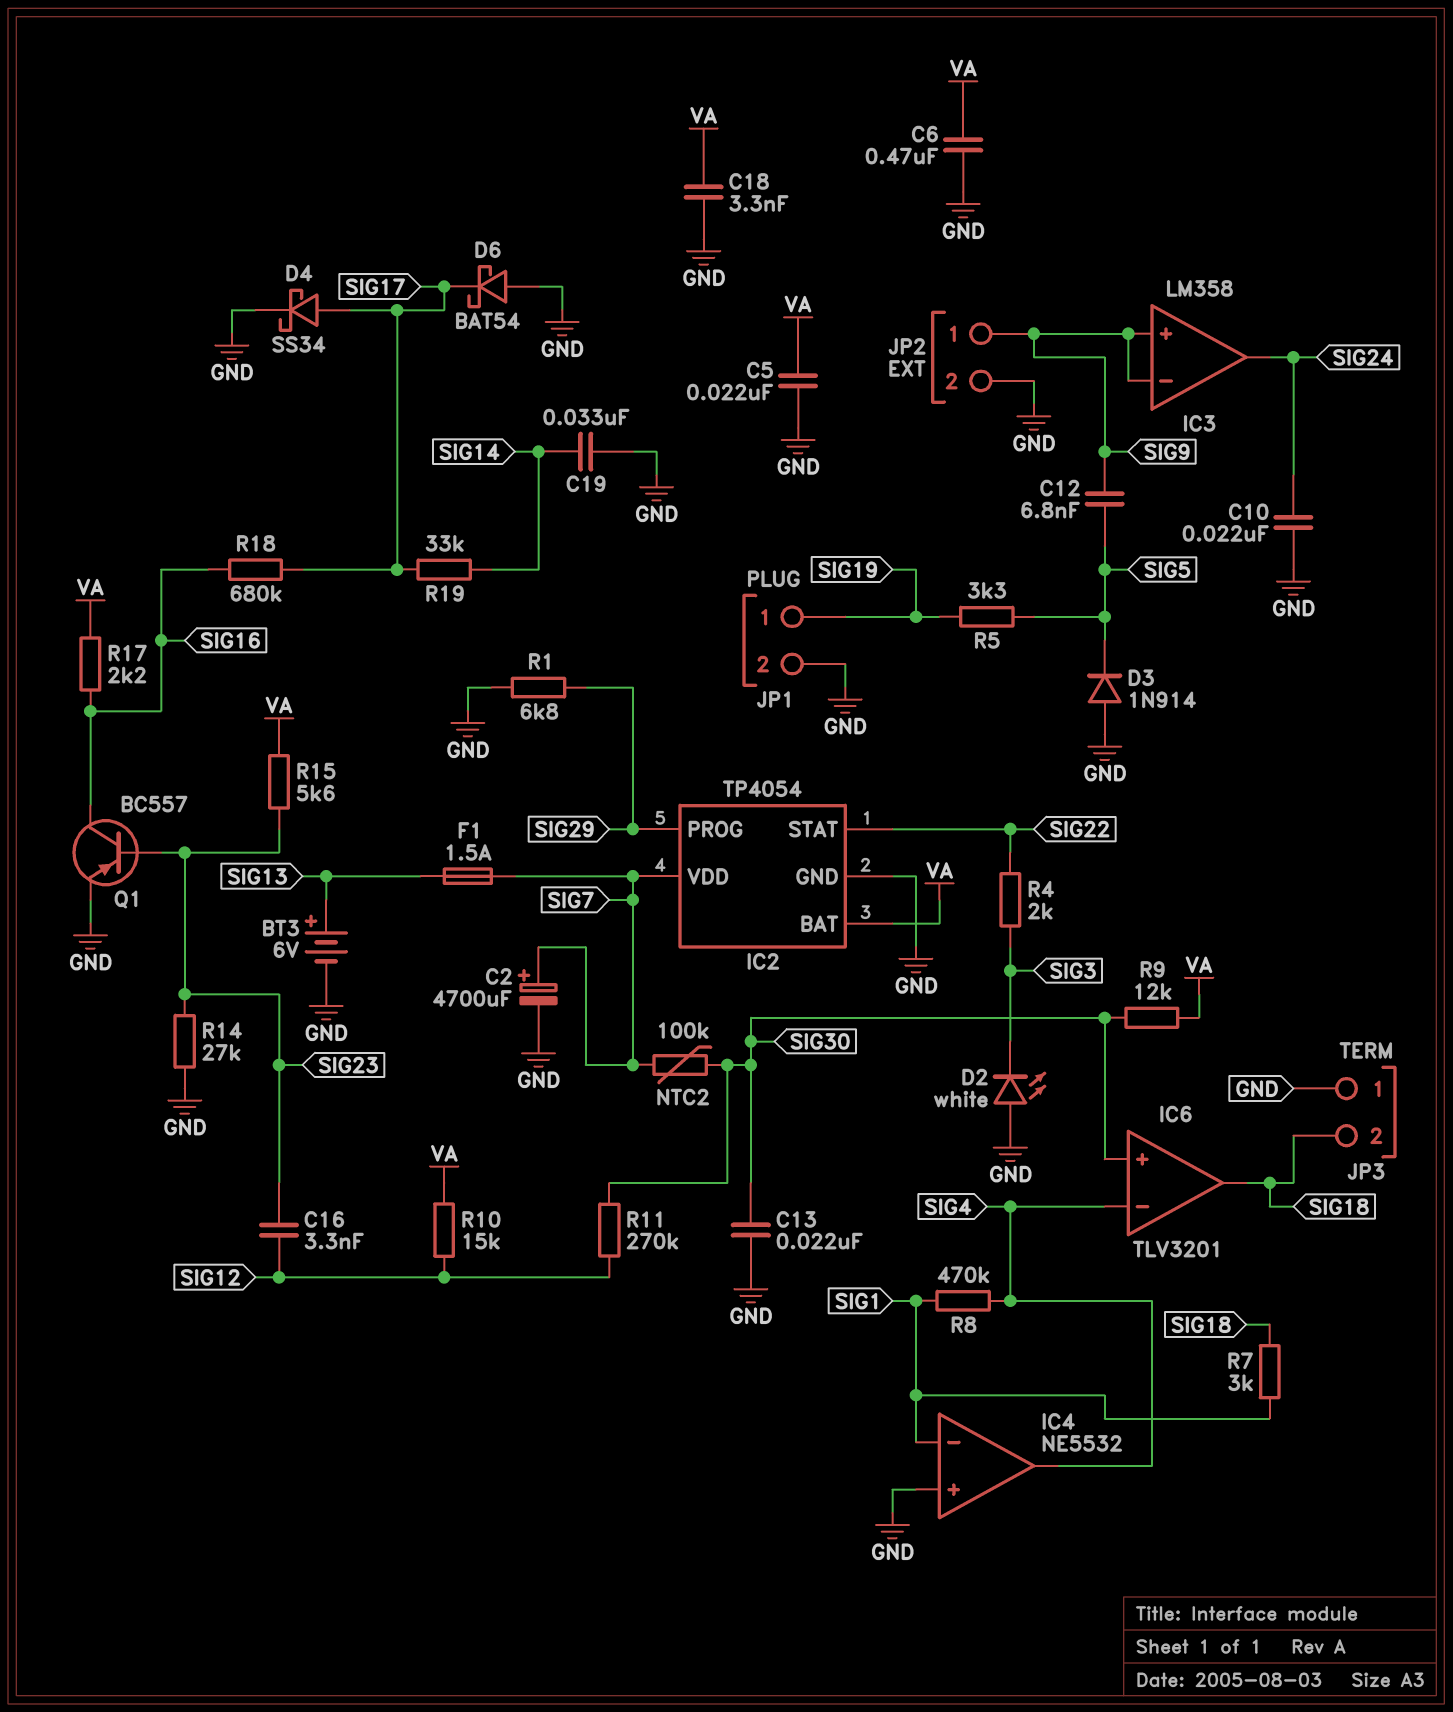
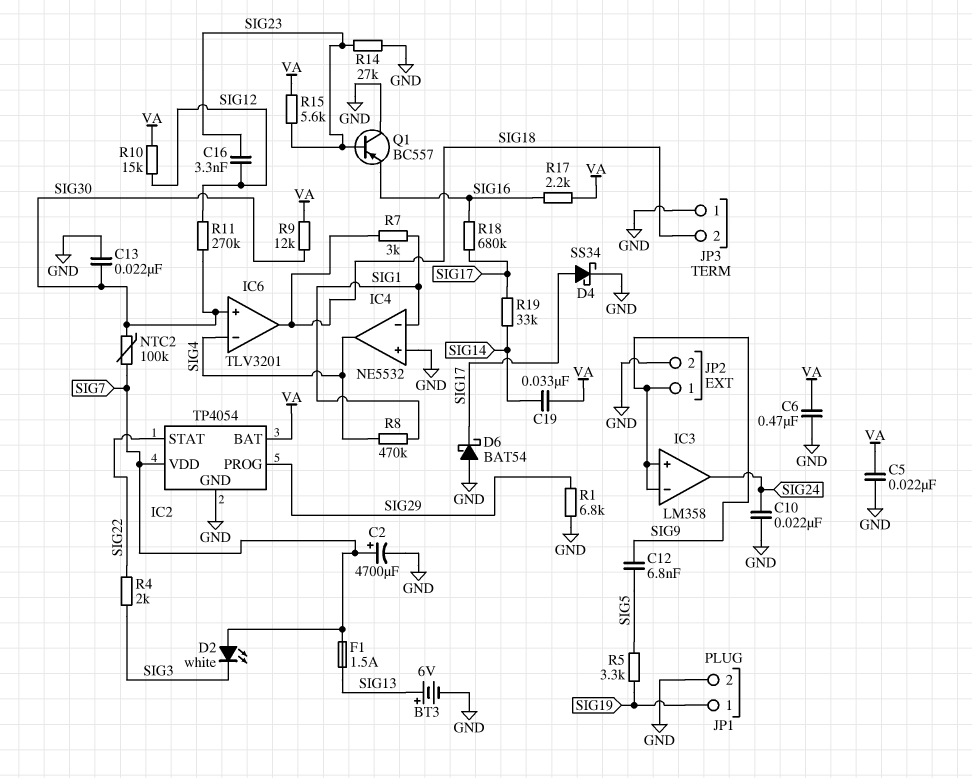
C18: 3.3nF (GND, VA) -> none
C19: 33nF (GND, SIG14) -> 33nF (SIG14, VA)
D2: LED white (A GND, K SIG3) -> LED white (A SIG7, K SIG3)
D3: diode 1N914 (A GND, K SIG5) -> none
Q1: PNP BC557 (B SIG23, C SIG16, E GND) -> PNP BC557 (B SIG23, C GND, E SIG16)

